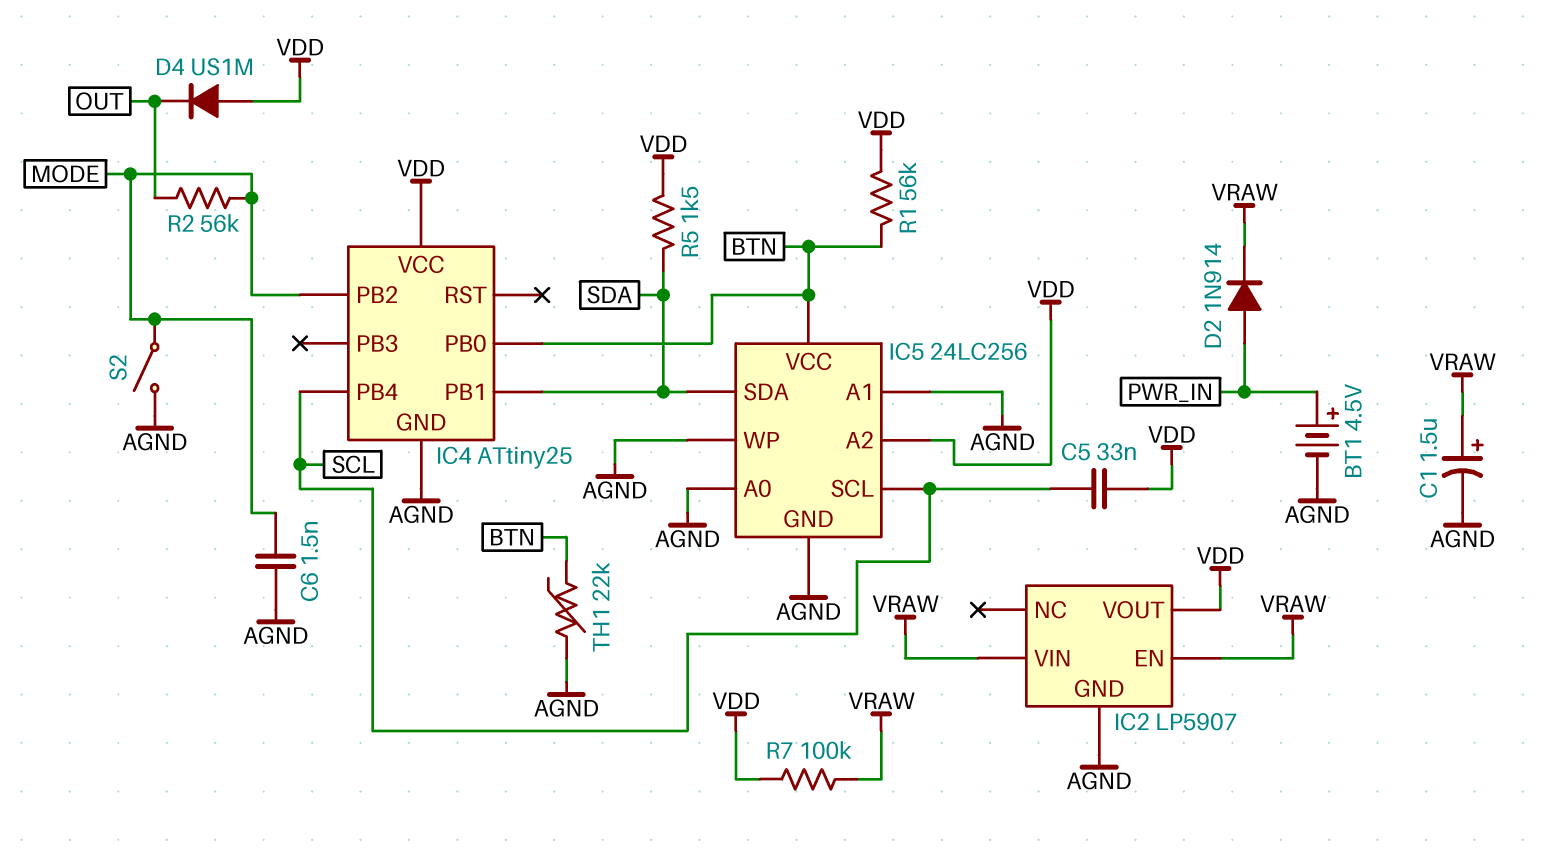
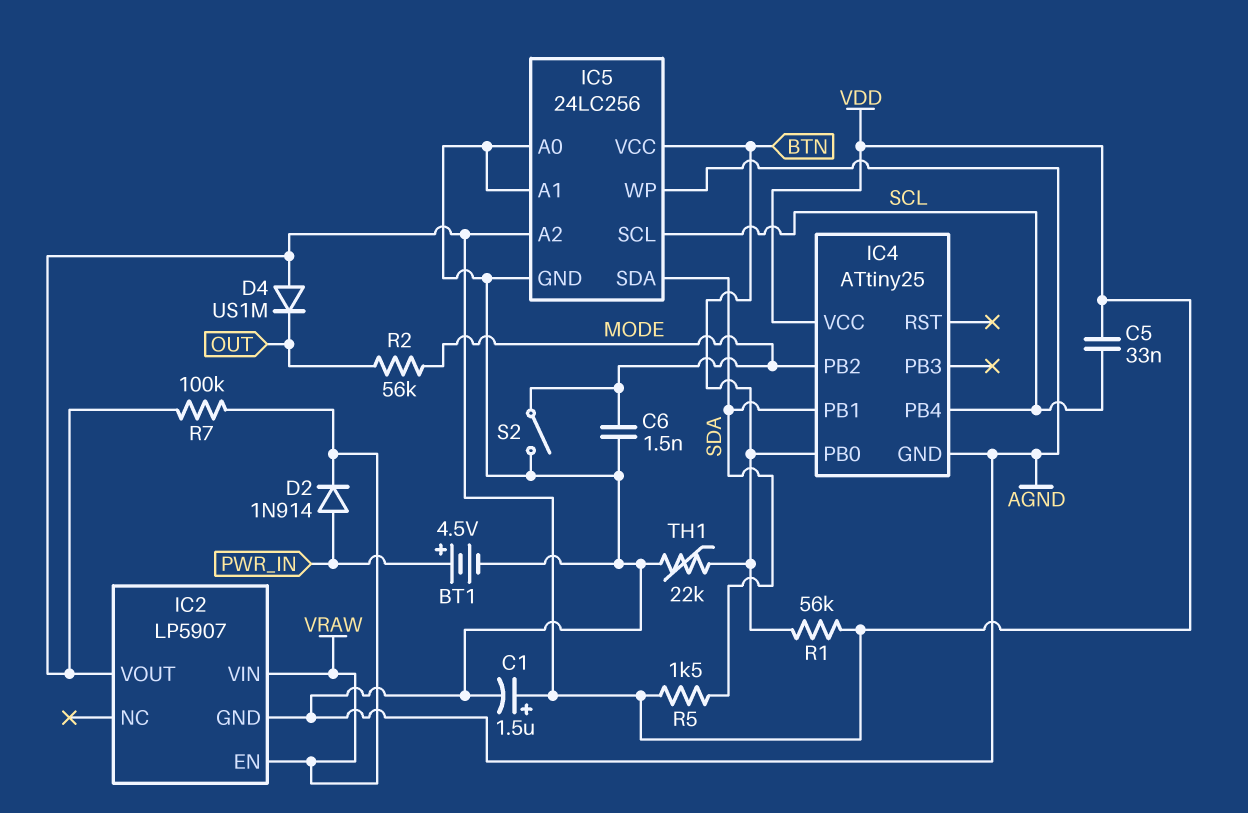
C1: 1.5uF (plus VRAW, minus AGND) -> 1.5uF (plus VDD, minus AGND)

